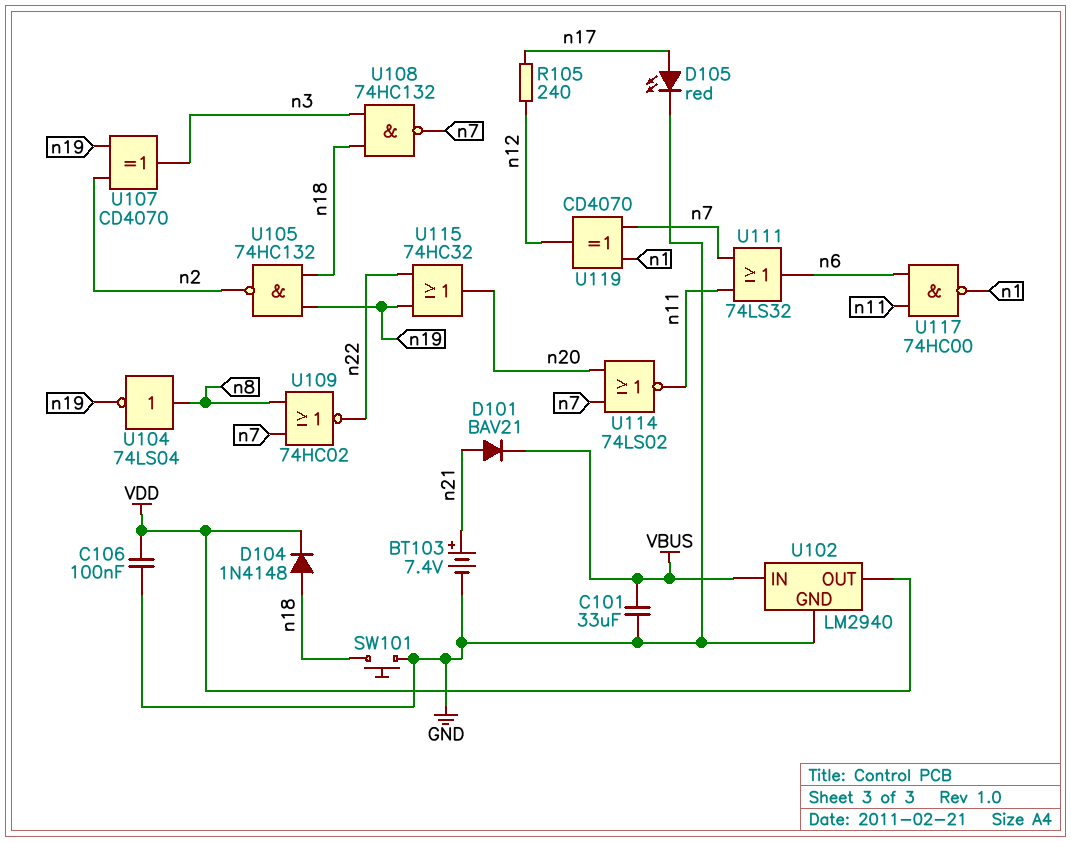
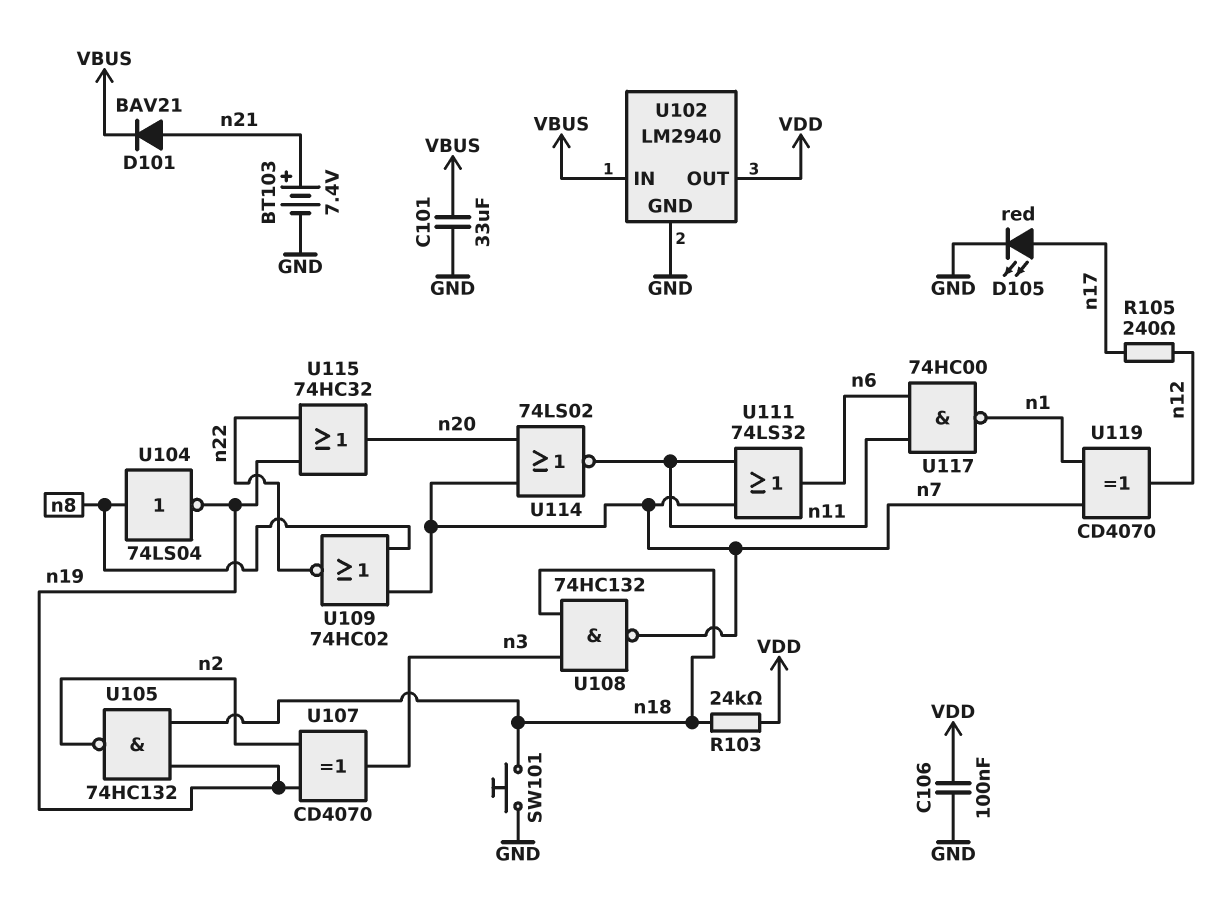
D104: diode 1N4148 (A n18, K VDD) -> none
R103: none -> 24k (VDD, n18)

